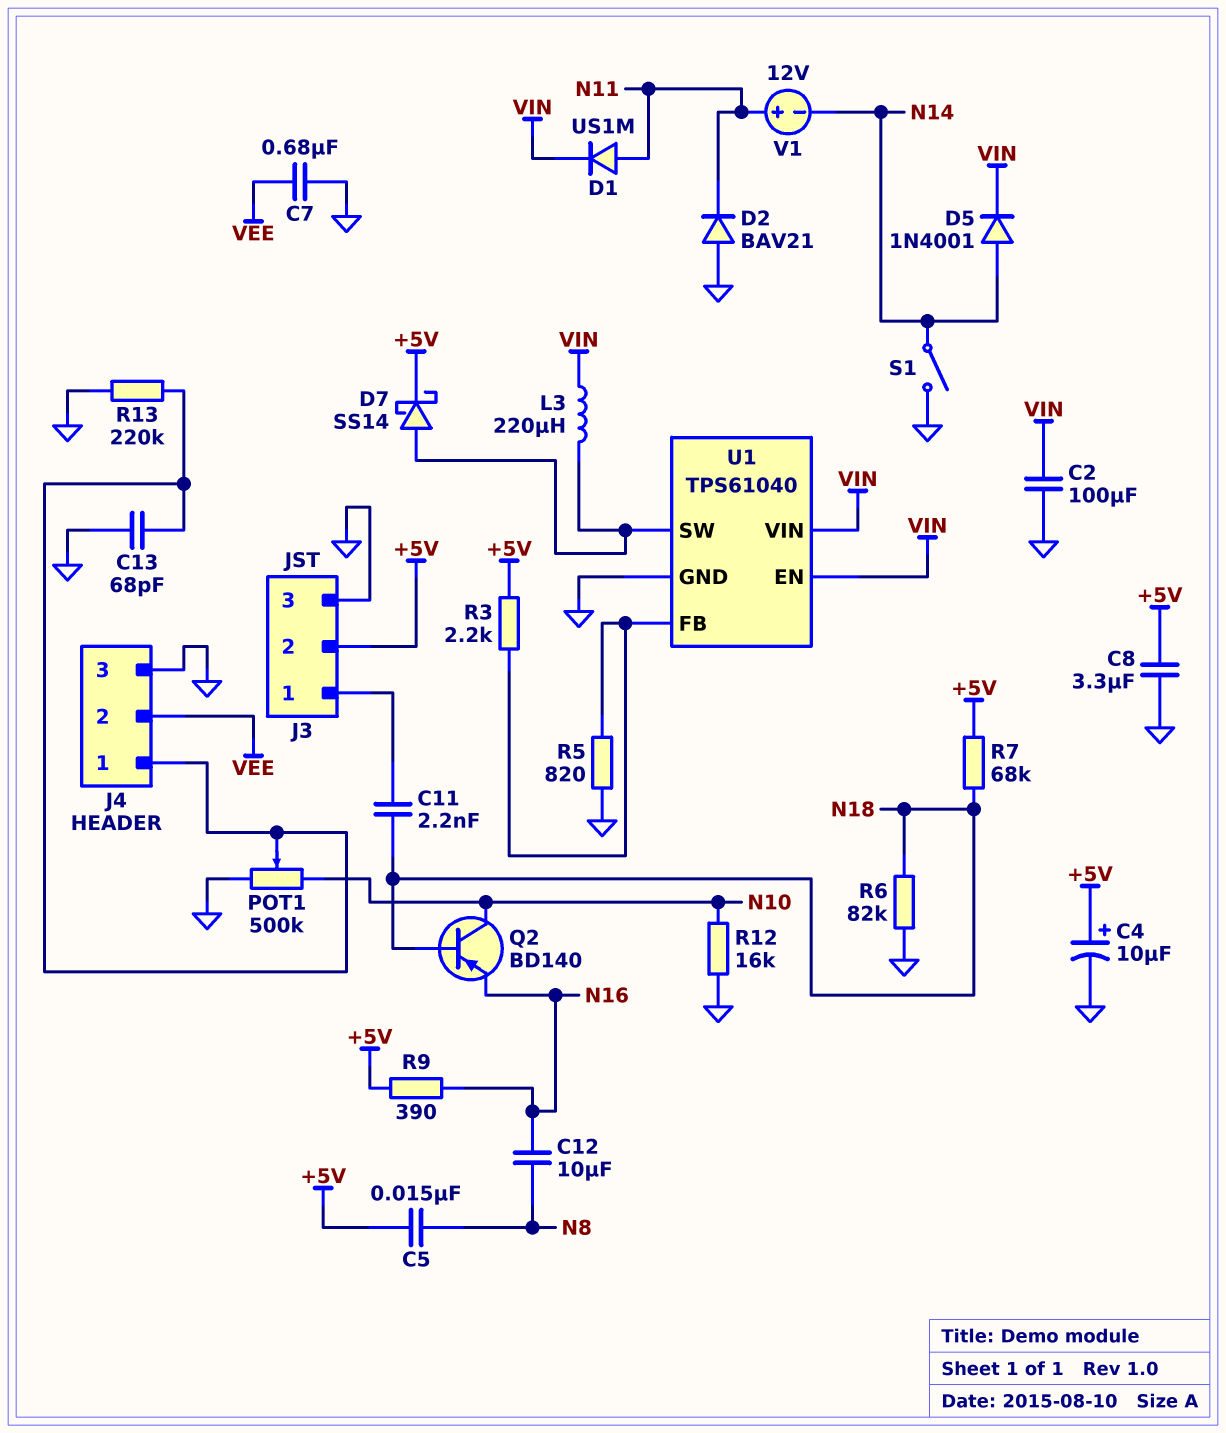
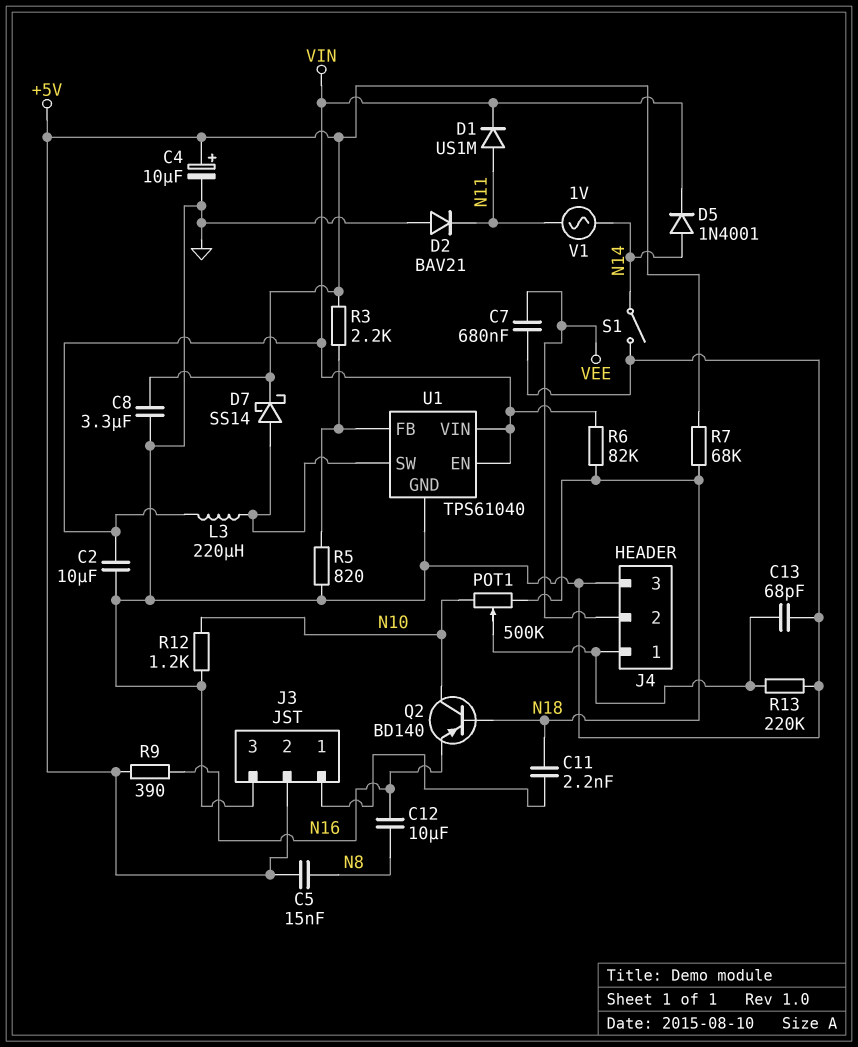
C2: 100uF (GND, VIN) -> 10uF (GND, VIN)
POT1: 500k (GND, N10, wiper J4/1) -> 500k (N10, N18, wiper J4/1)
R6: 82k (GND, N18) -> 82k (N18, VIN)
R12: 16k (GND, N10) -> 1.2k (GND, N10)
V1: 12V (plus N11, minus N14) -> AC 1V (N11, N14)

